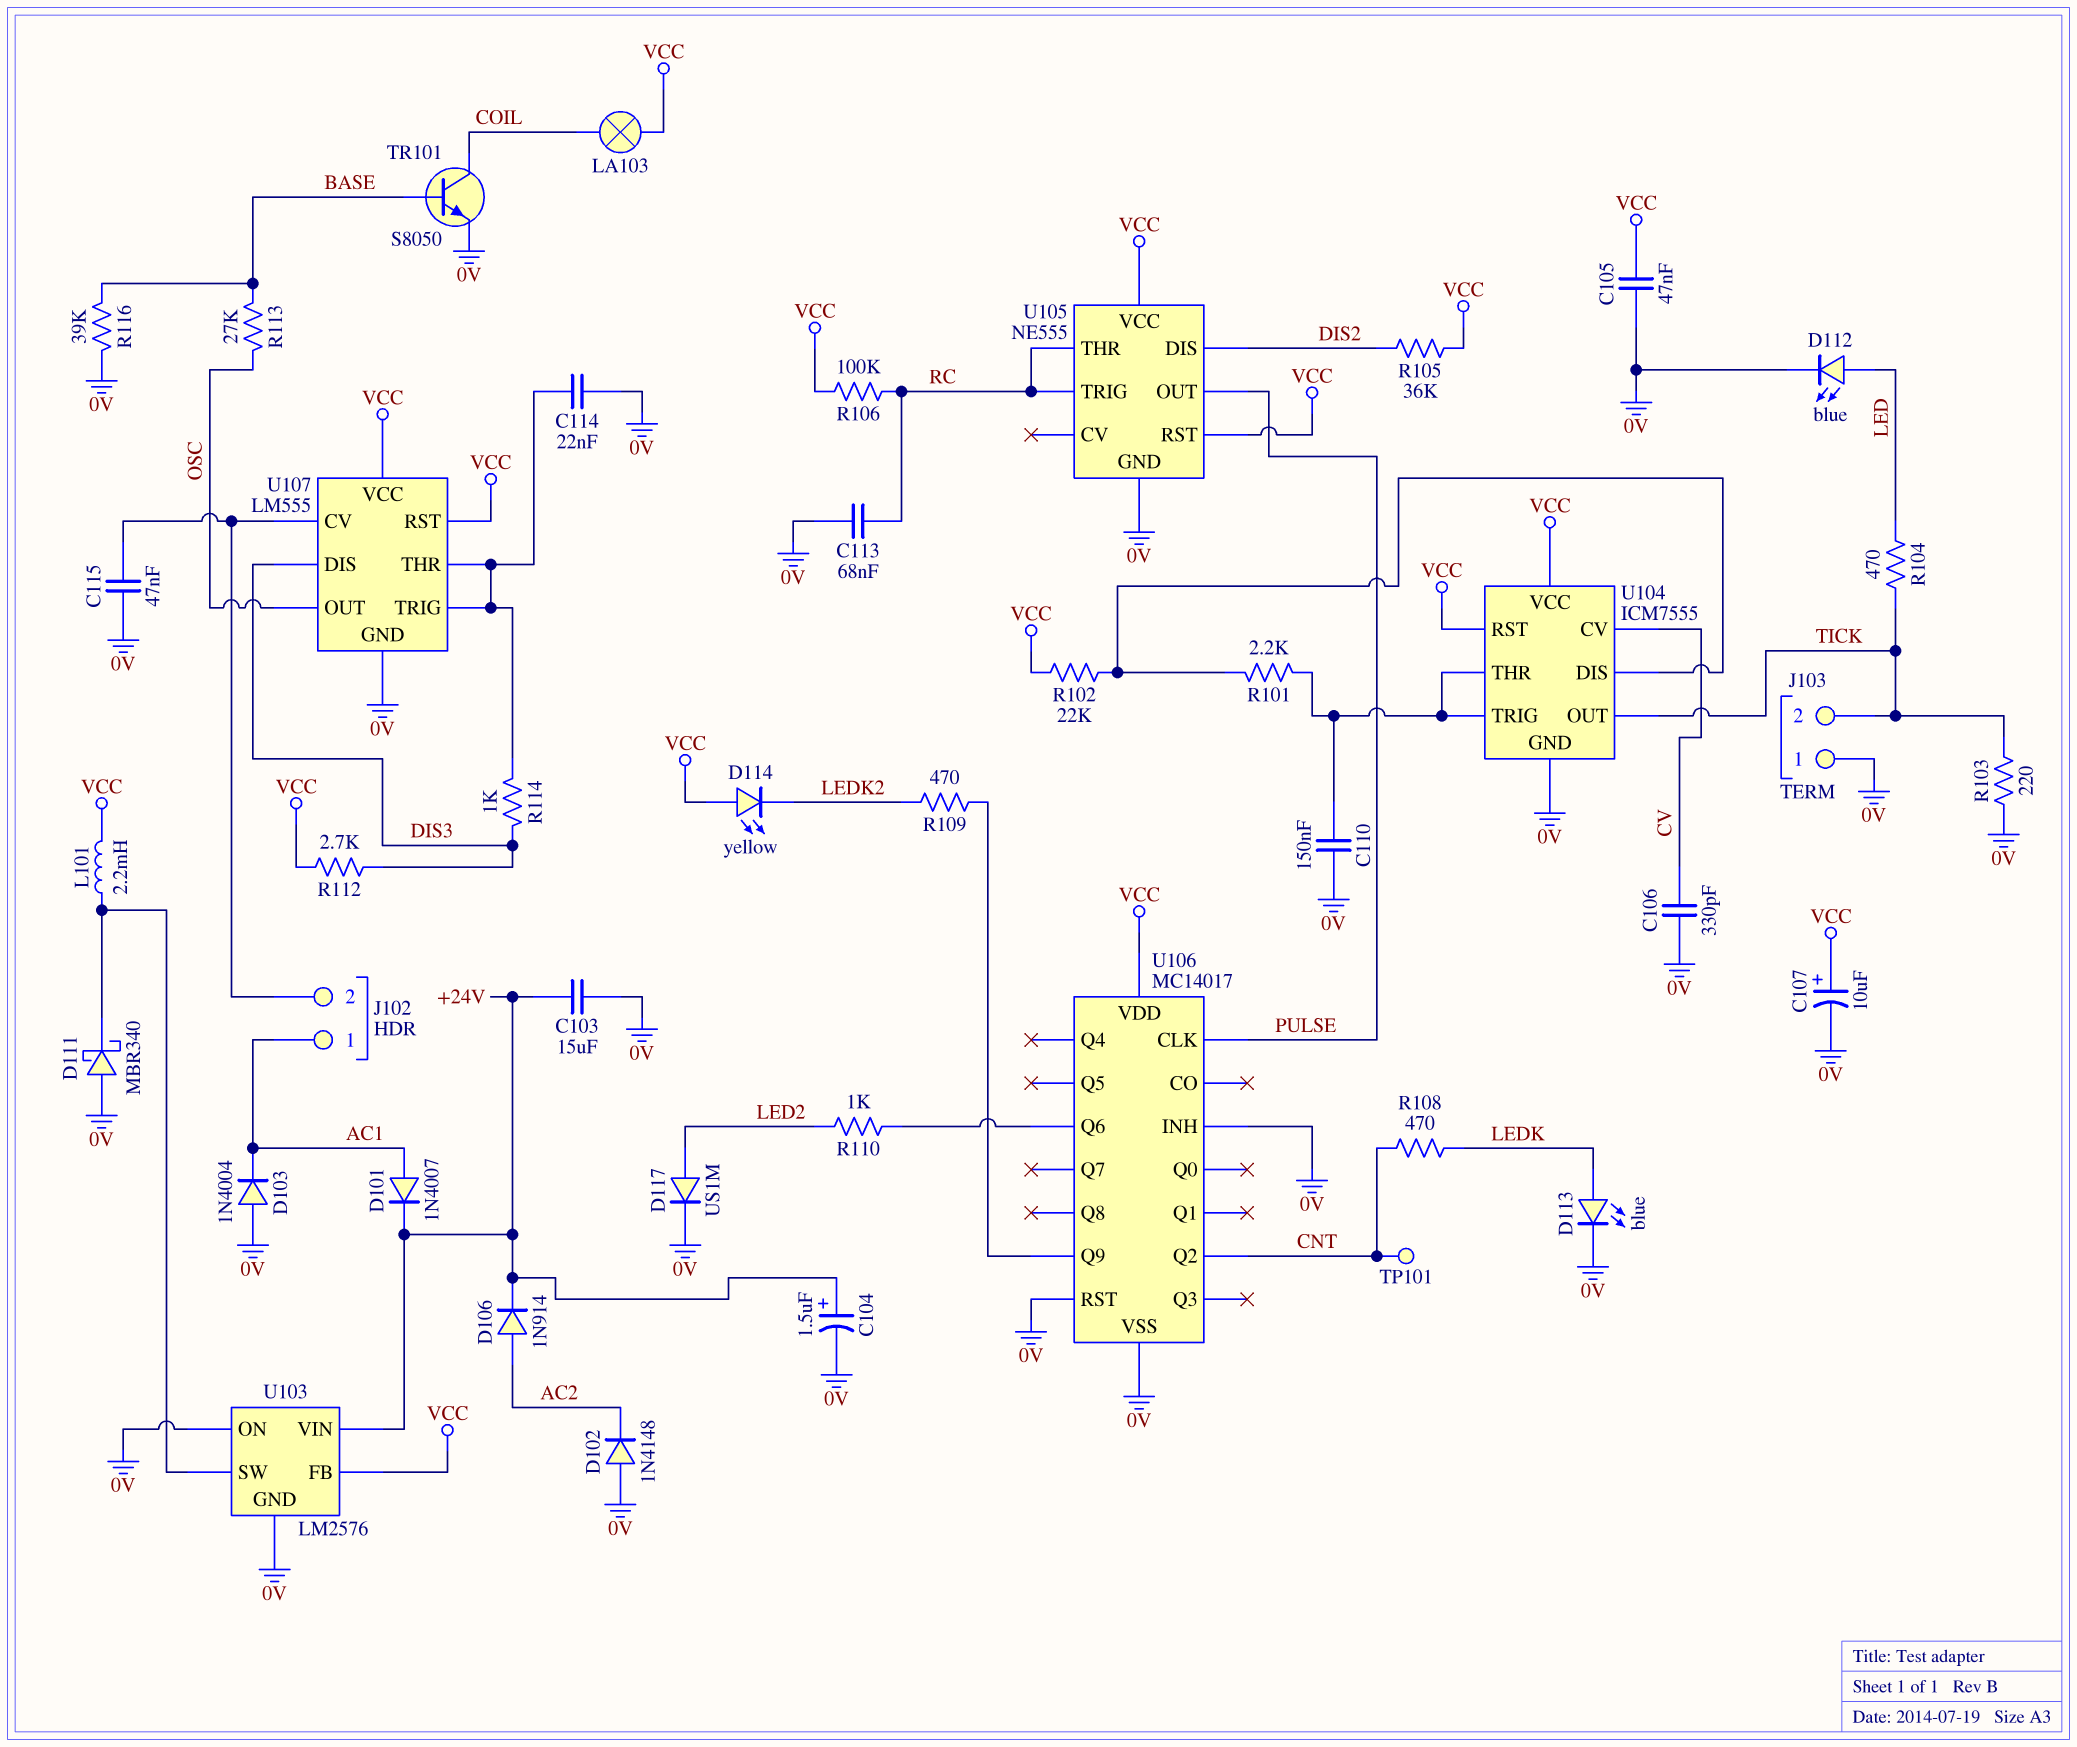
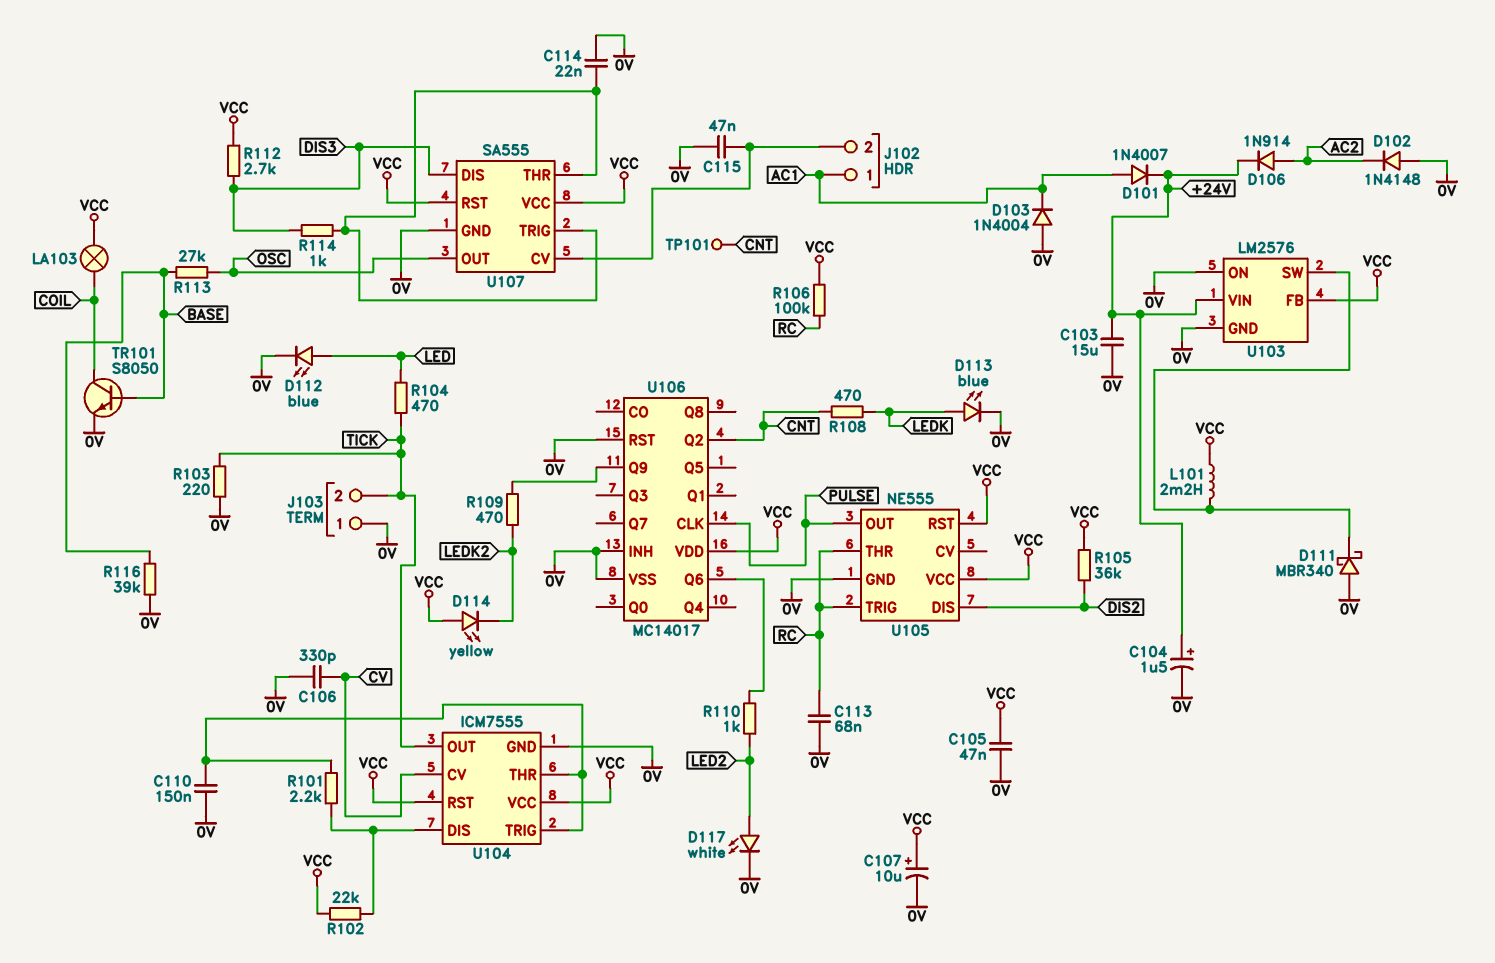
D117: diode US1M (A LED2, K 0V) -> LED white (A LED2, K 0V)
U107: LM555 -> SA555

